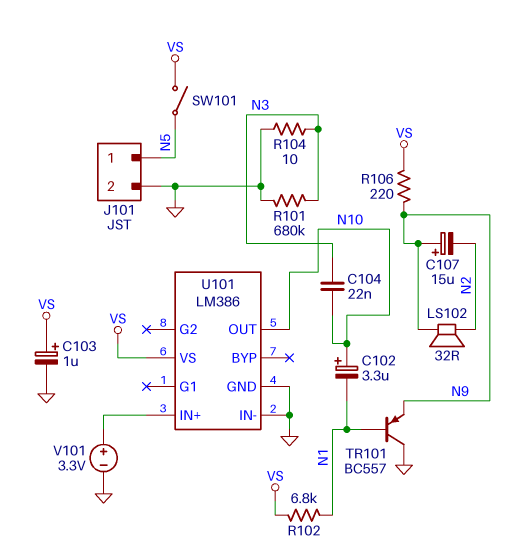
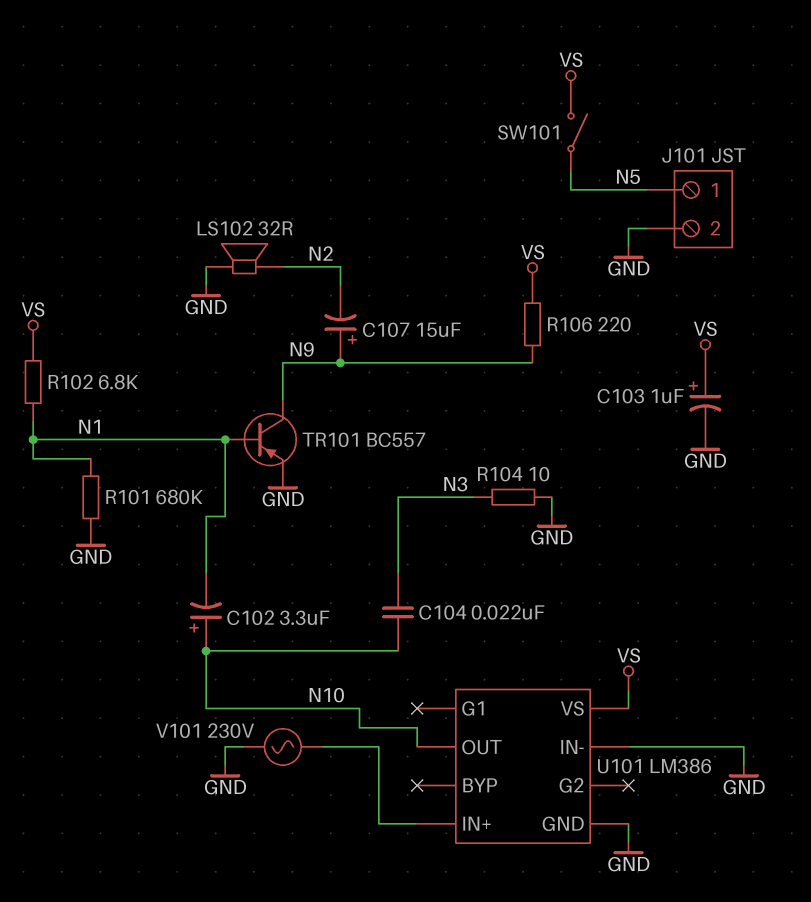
LS102: speaker 32R (N2, N9) -> speaker 32R (GND, N2)
R101: 680k (GND, N3) -> 680k (GND, N1)
TR101: PNP BC557 (B N1, C GND, E N9) -> PNP BC557 (B N1, C N9, E GND)
V101: 3.3V (plus U101/IN+, minus GND) -> AC 230V (GND, U101/IN+)

